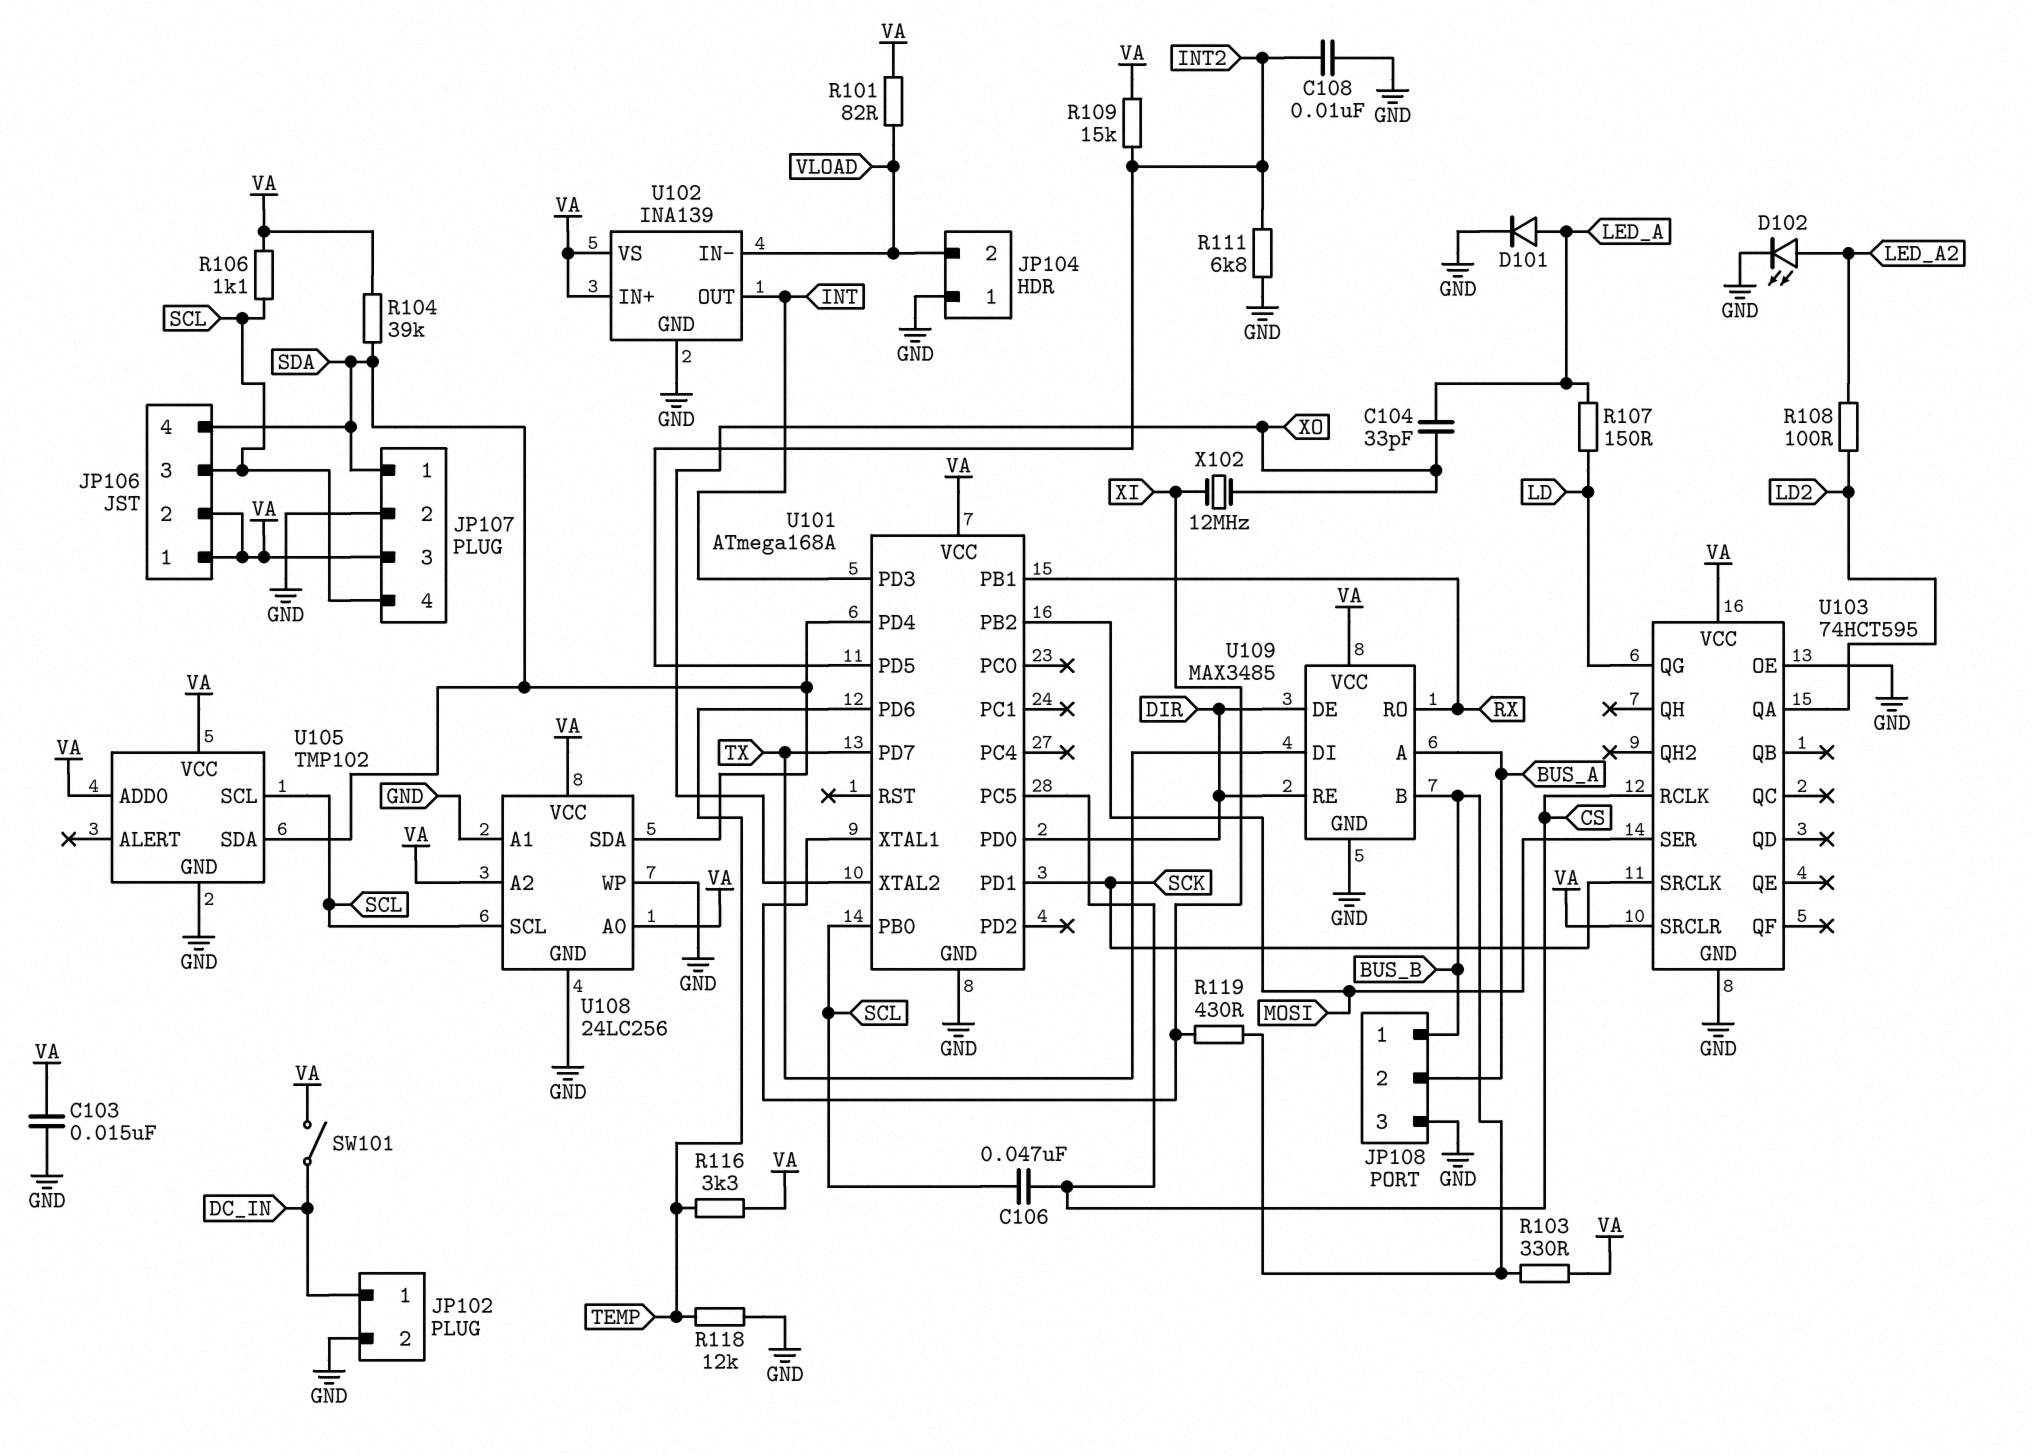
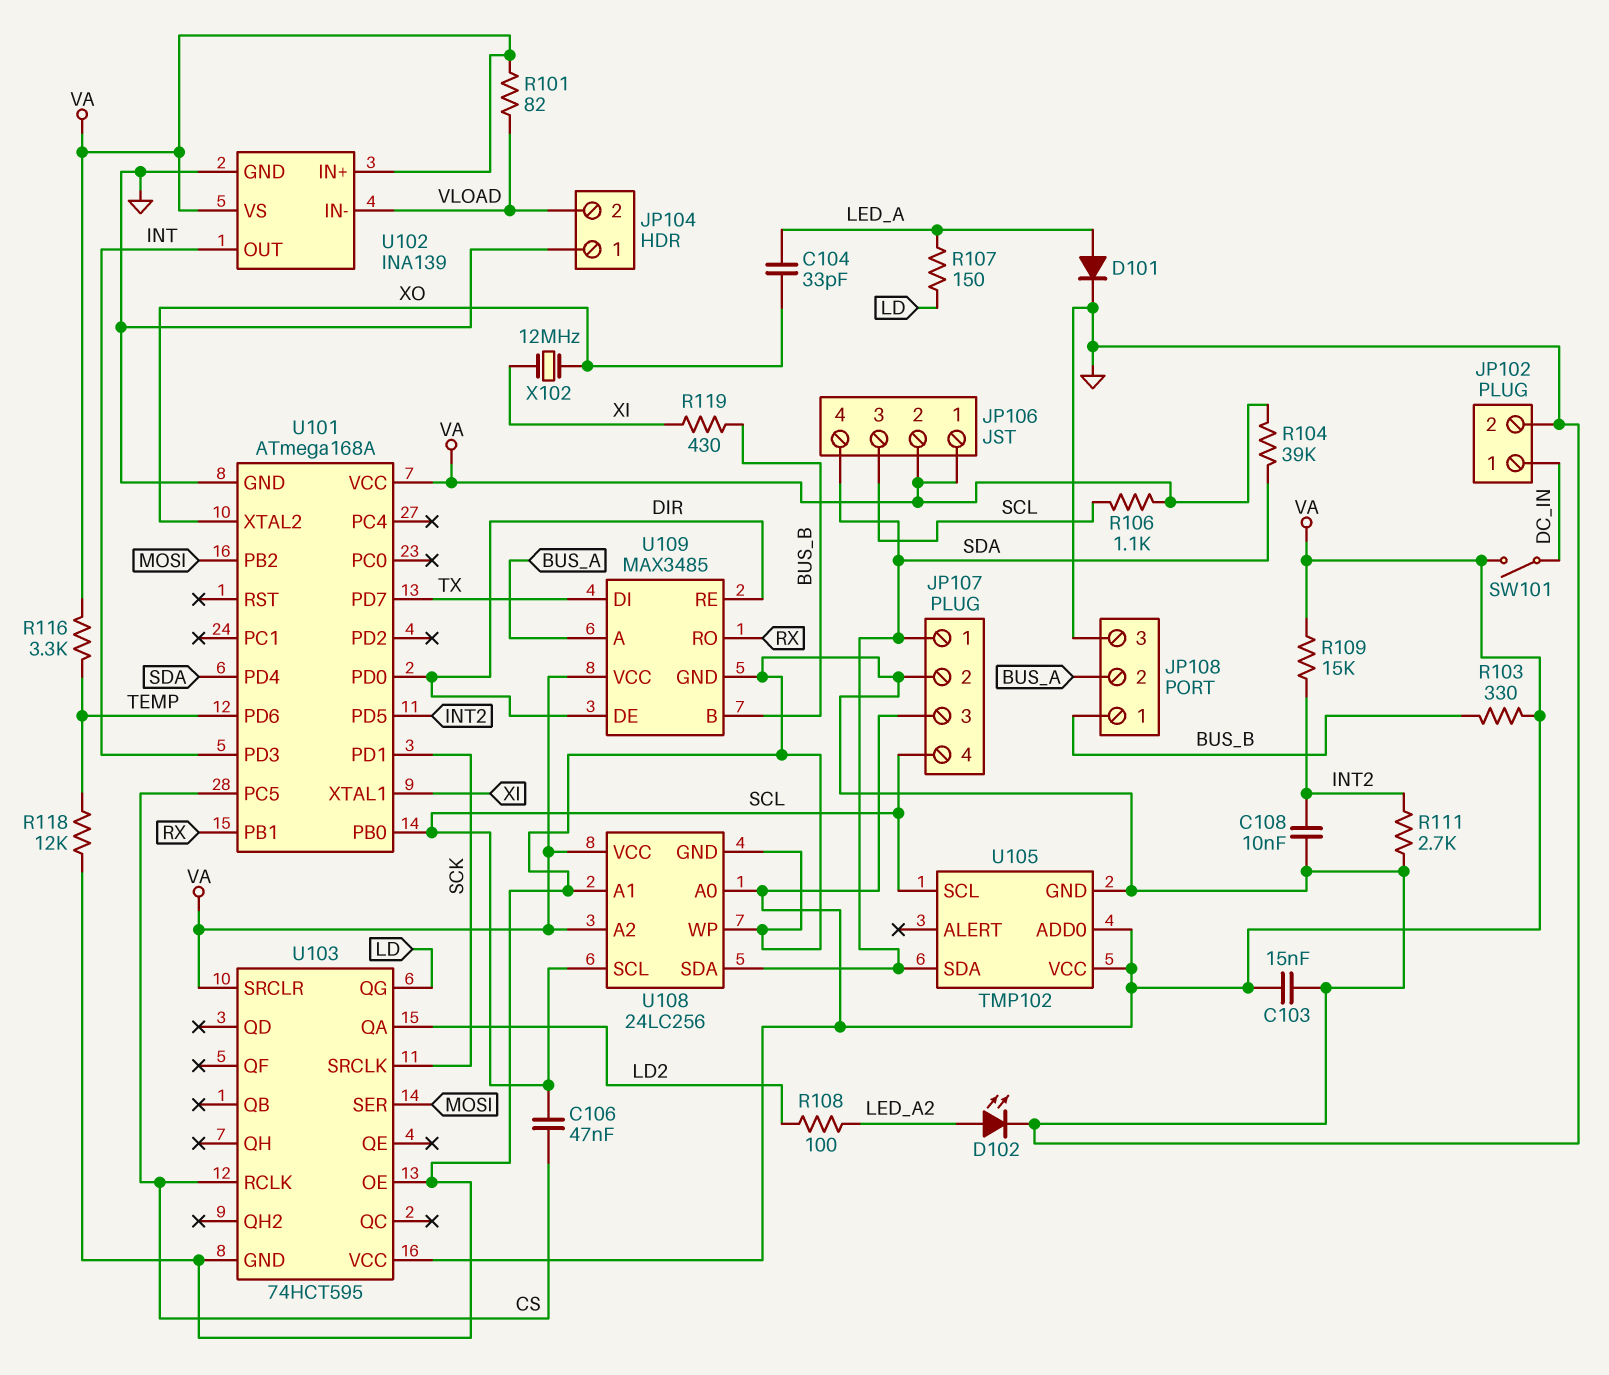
R111: 6.8k (GND, INT2) -> 2.7k (GND, INT2)

